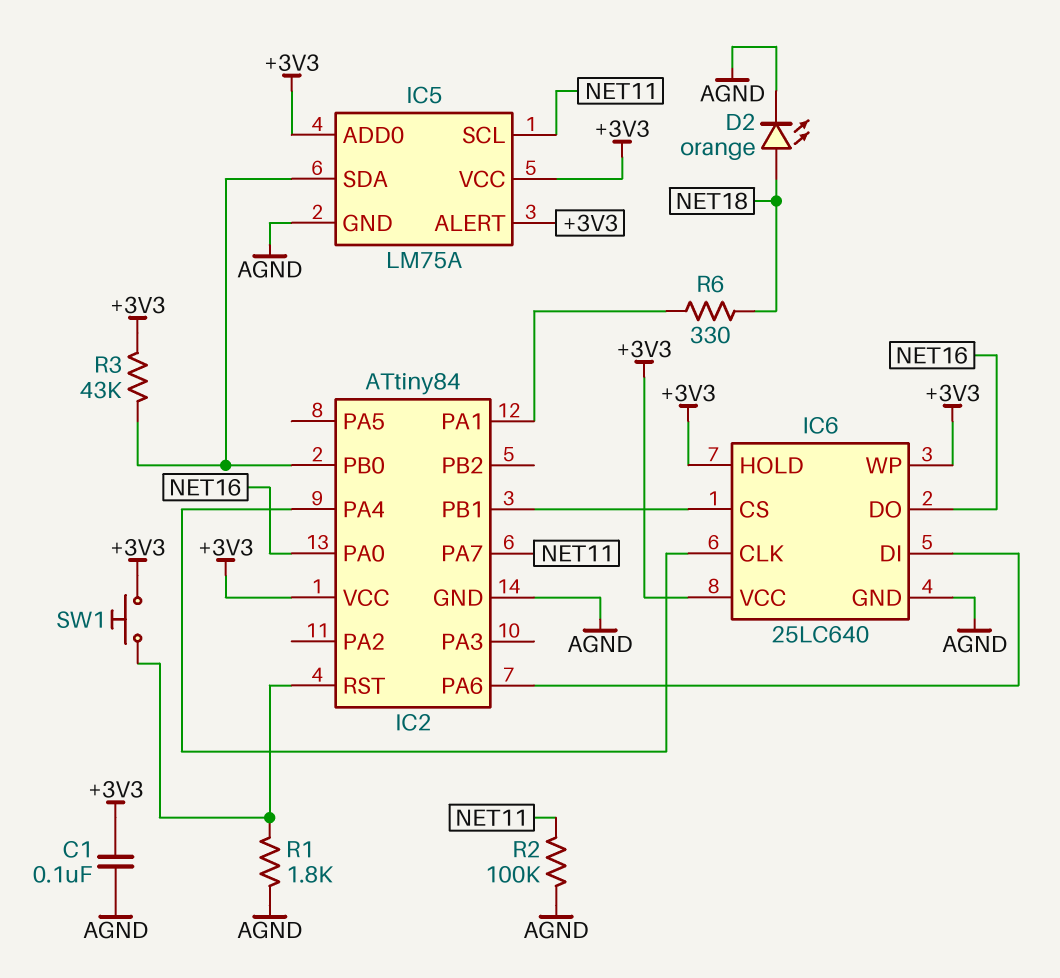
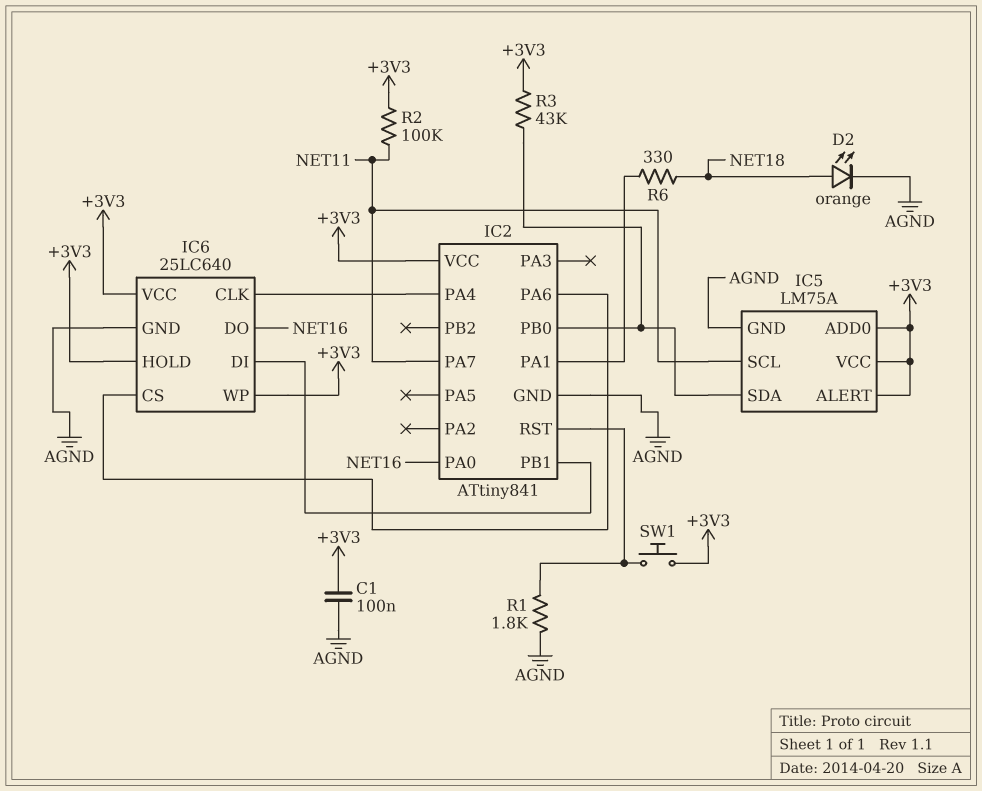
IC2: ATtiny84 -> ATtiny841
IC6 pin CS: IC2/PB1 -> IC2/PA6
IC6 pin DI: IC2/PA6 -> IC2/PB1
R2: 100k (AGND, NET11) -> 100k (+3V3, NET11)

